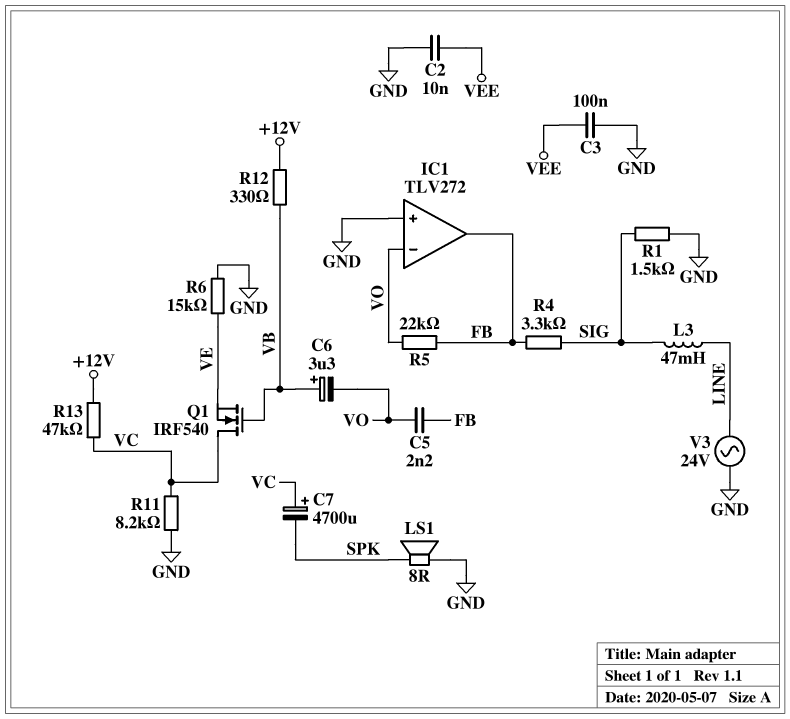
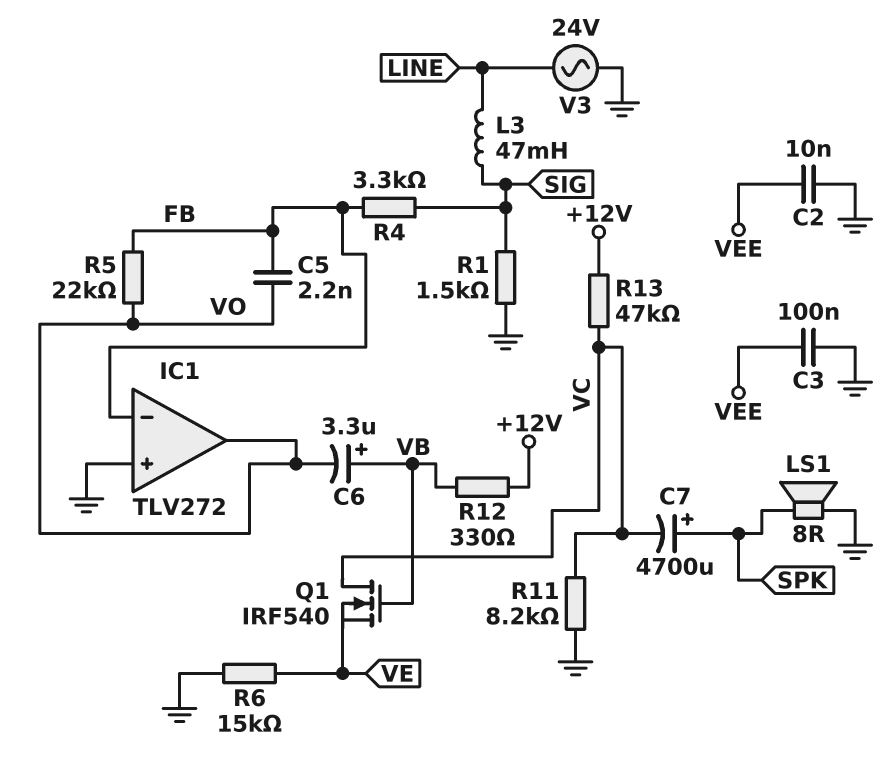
C7: 4700uF (plus VC, minus SPK) -> 4700uF (plus SPK, minus VC)
IC1 pin in-: VO -> FB
IC1 pin out: FB -> VO

